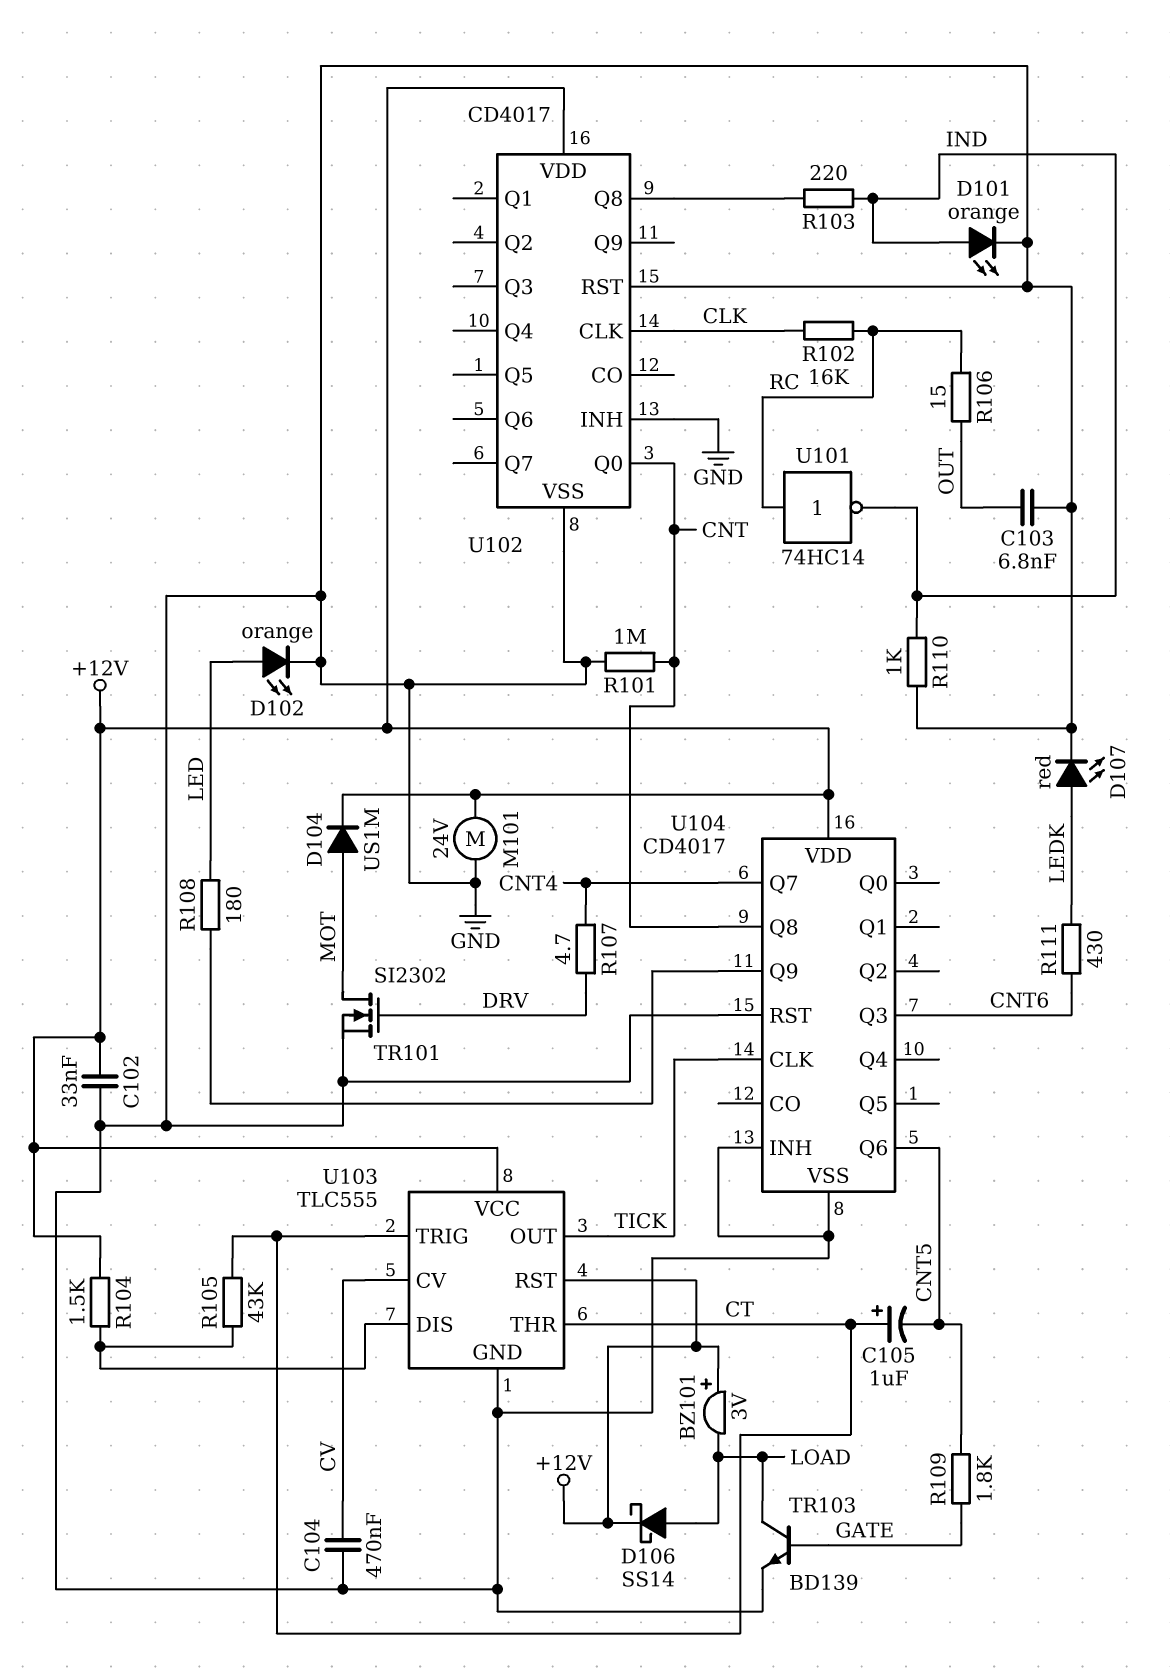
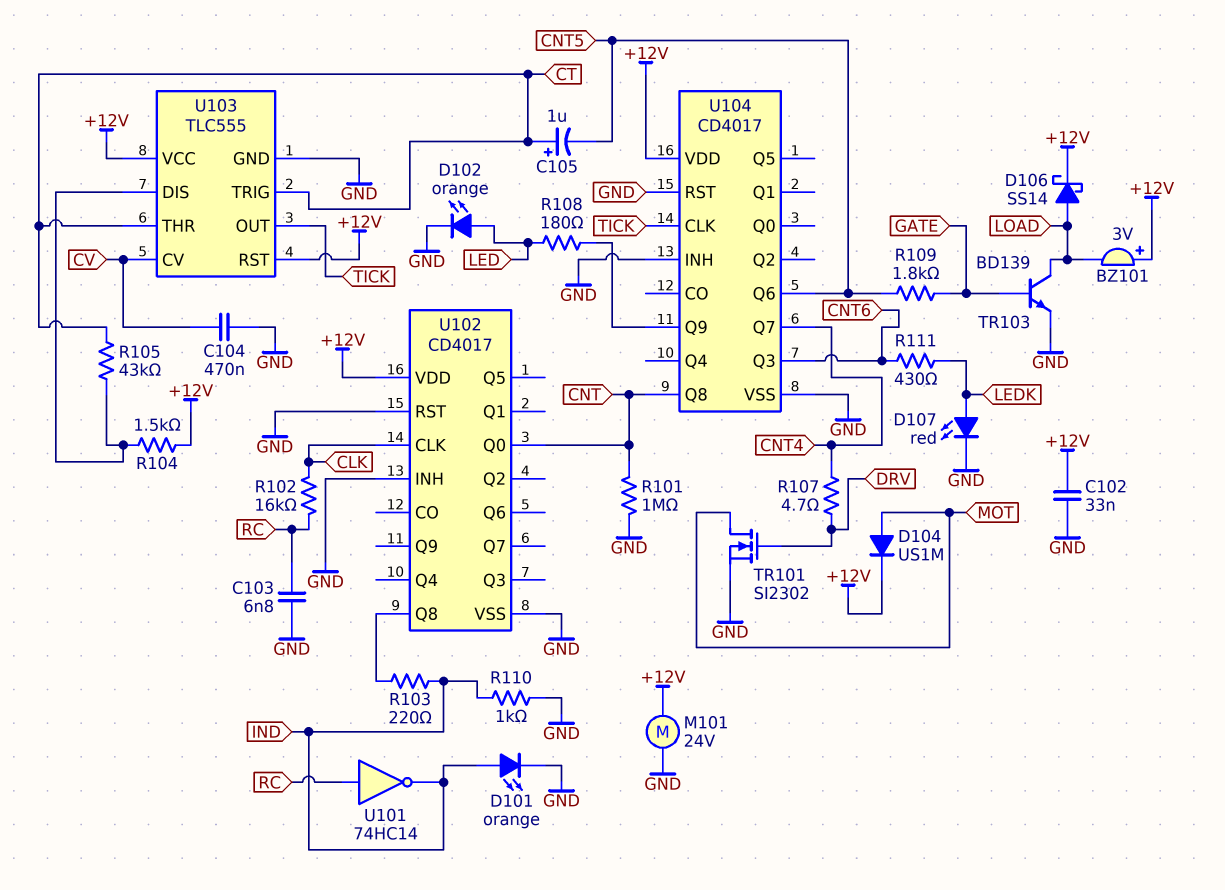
C103: 6.8nF (GND, OUT) -> 6.8nF (GND, RC)
R106: 15 (OUT, RC) -> none

